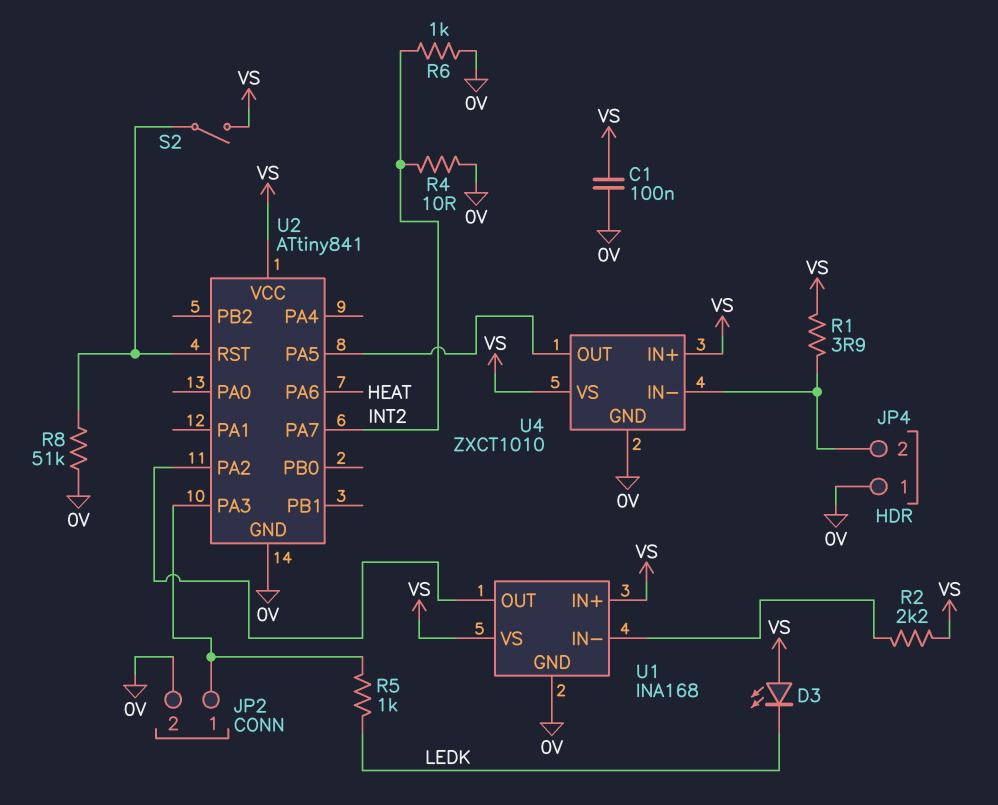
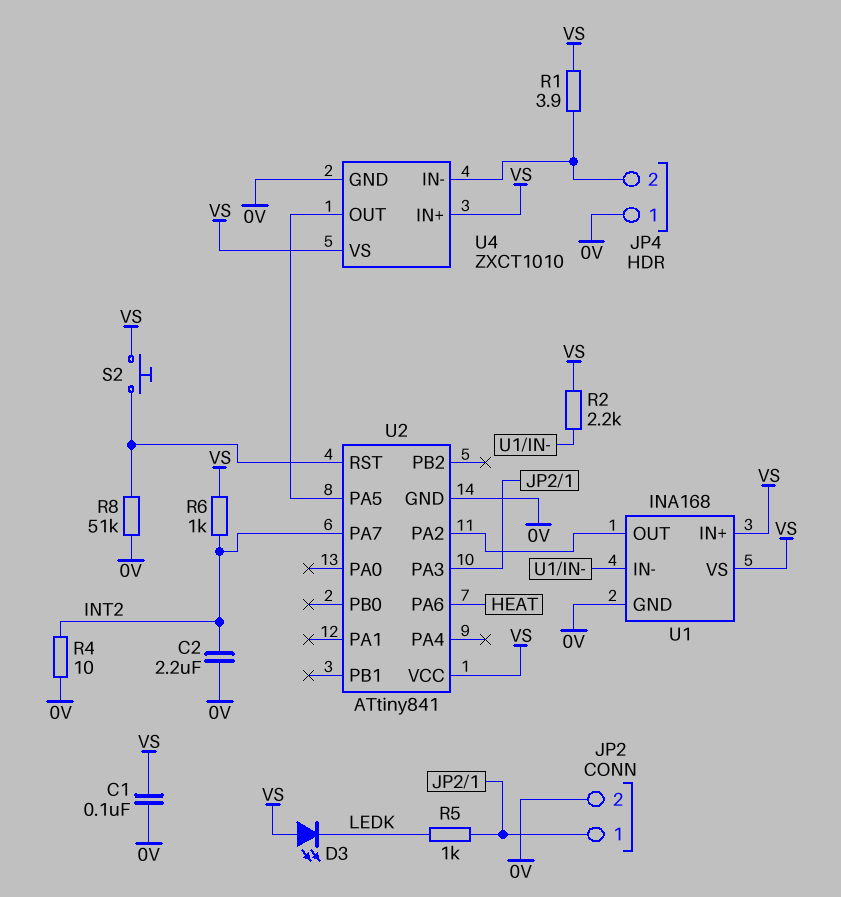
C2: none -> 2.2uF (0V, INT2)
R6: 1k (0V, INT2) -> 1k (INT2, VS)
S2: switch (U2/RST, VS) -> button (U2/RST, VS)

